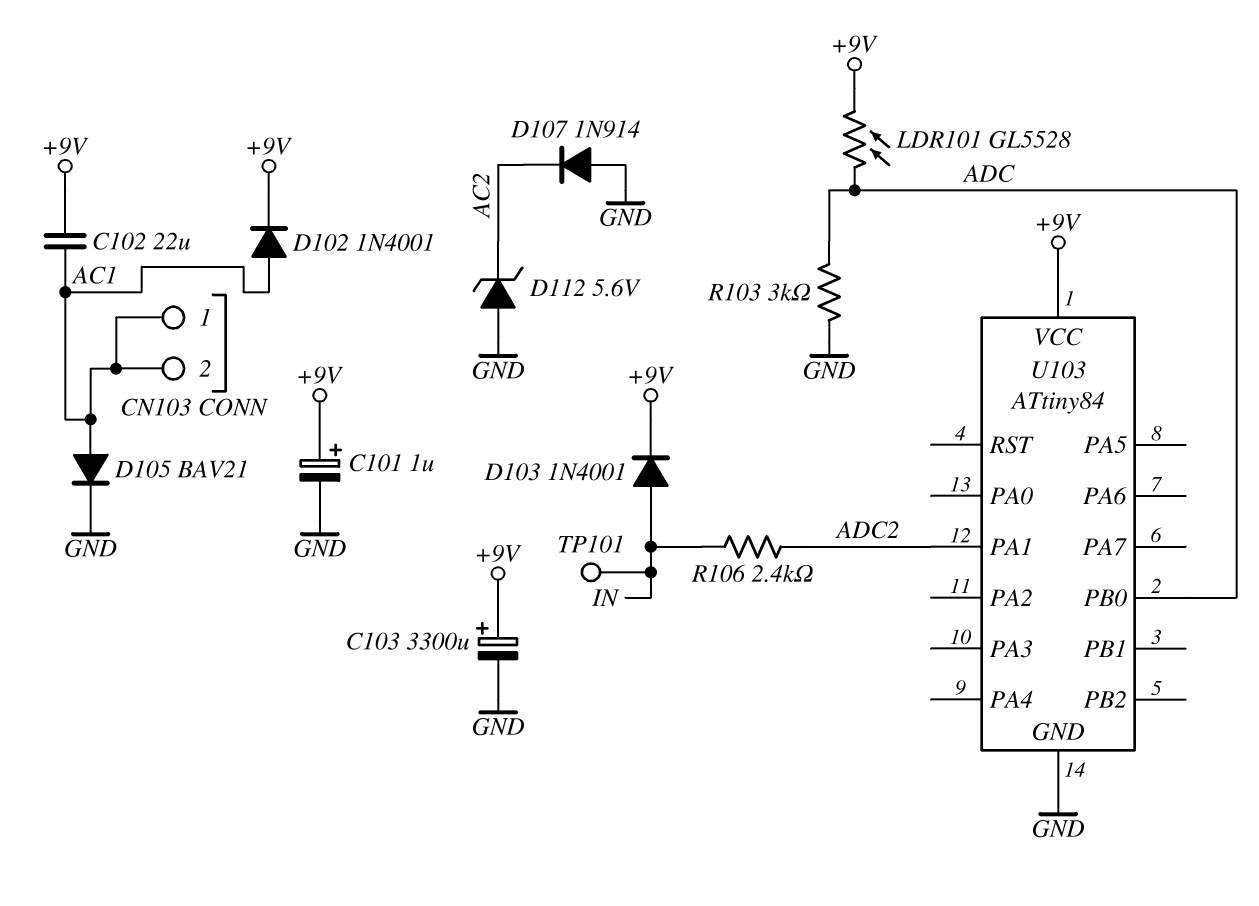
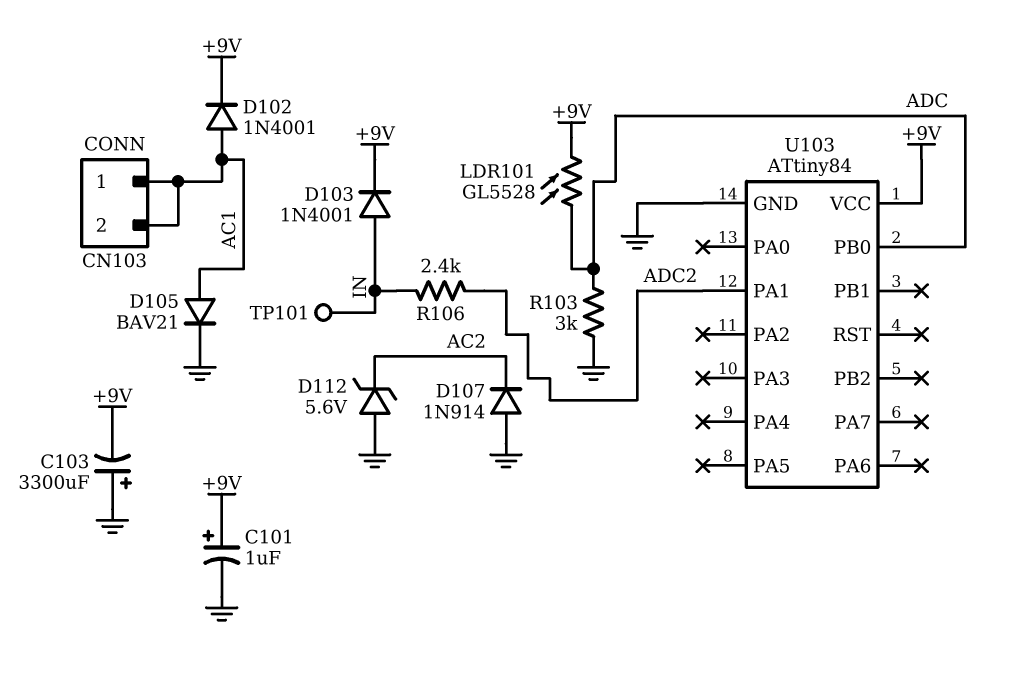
C102: 22uF (+9V, AC1) -> none
C103: 3300uF (plus +9V, minus GND) -> 3300uF (plus GND, minus +9V)

